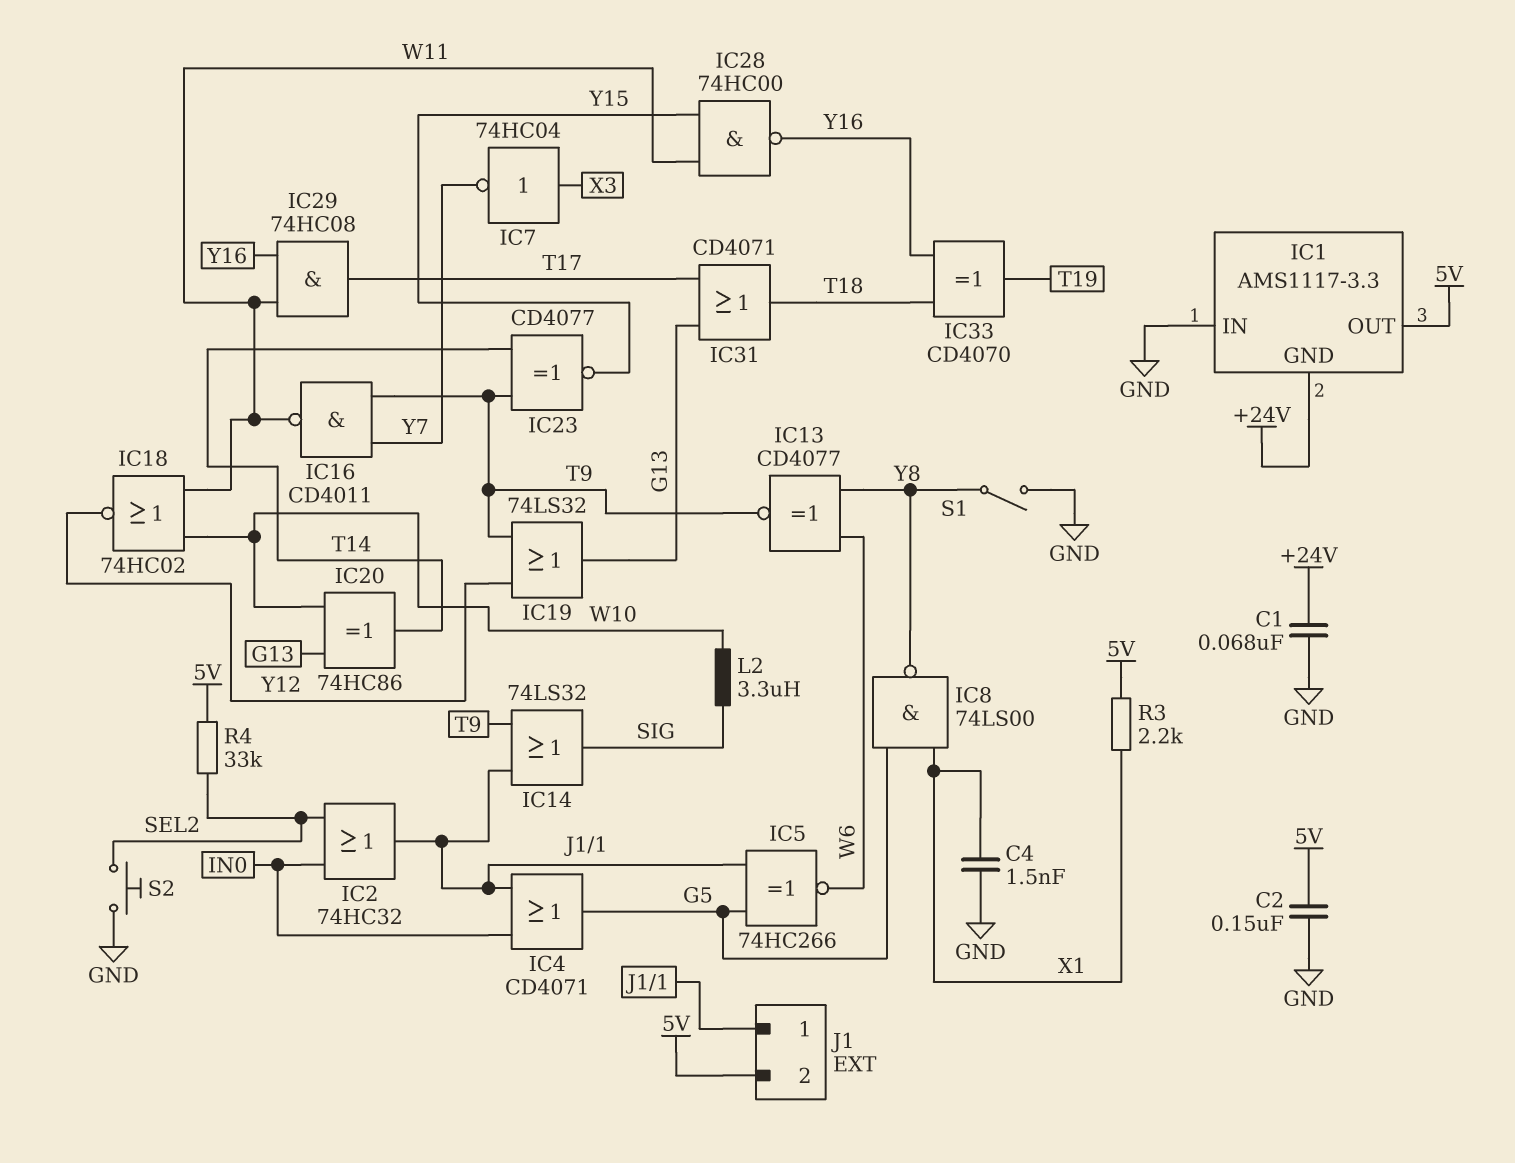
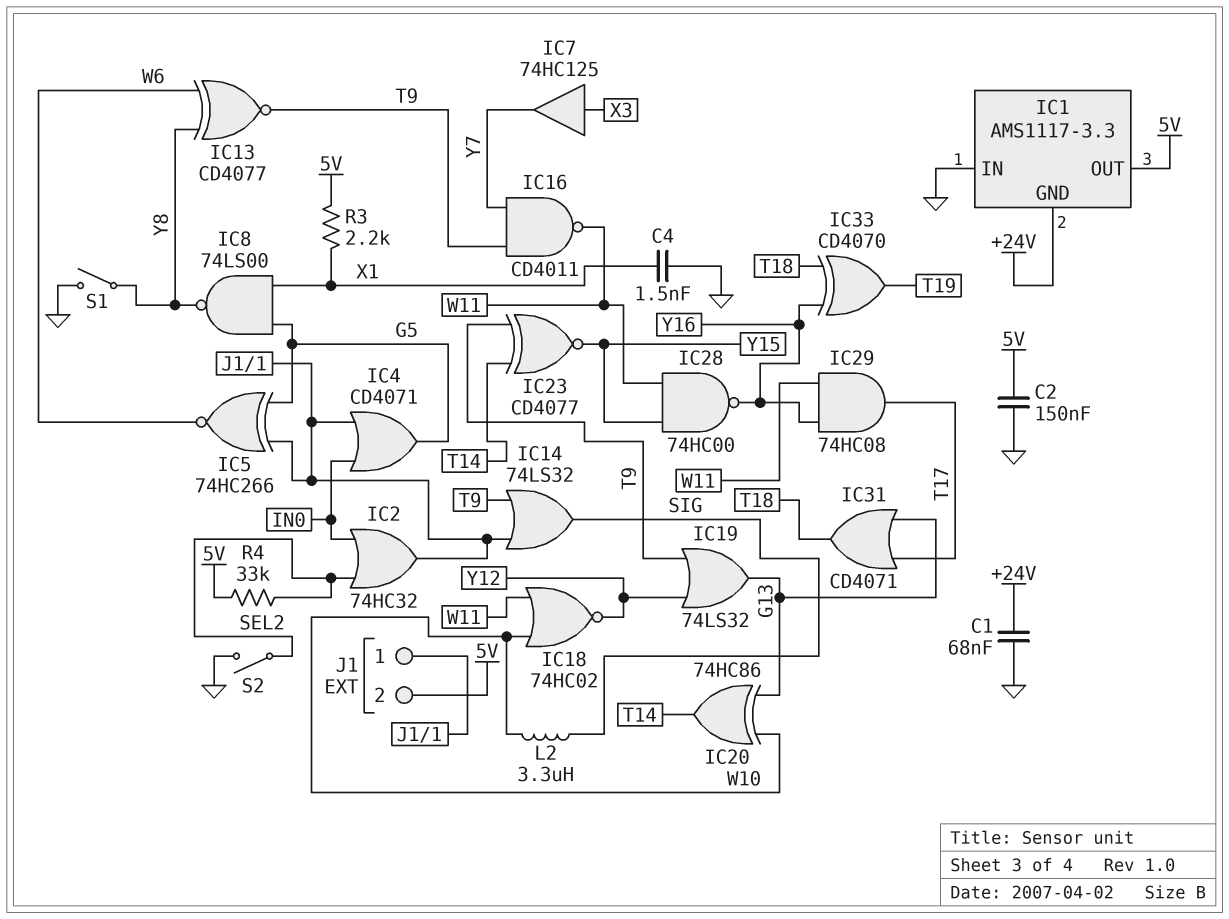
IC7: NOT 74HC04 (in X3, out Y7) -> buffer 74HC125 (in X3, out Y7)
S2: button (GND, SEL2) -> switch (GND, SEL2)

